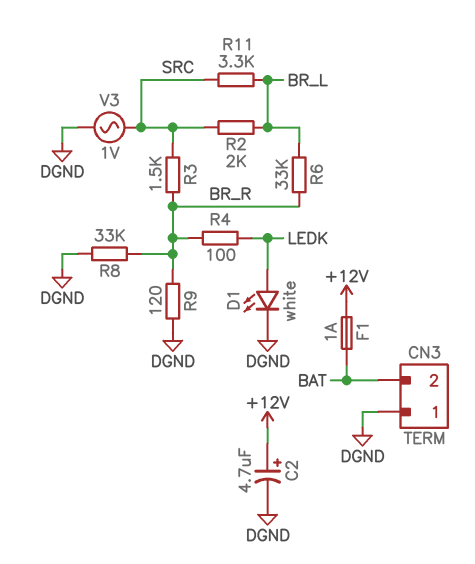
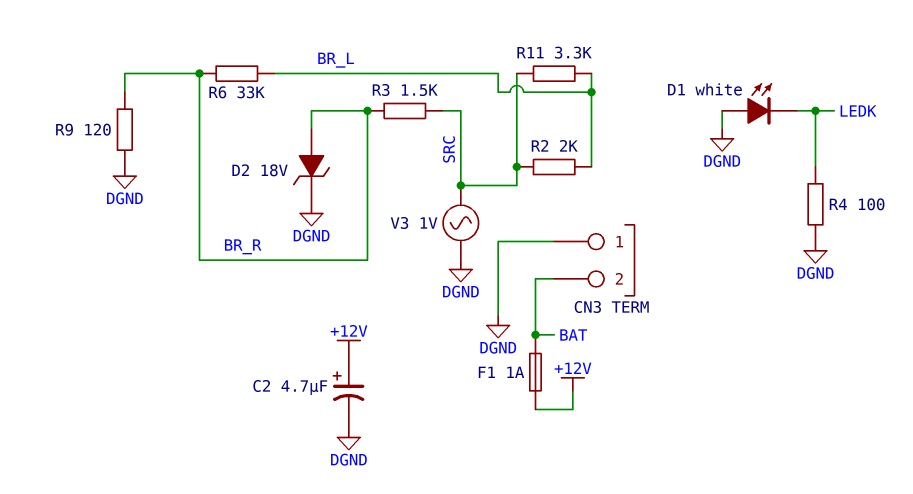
D1: LED white (A LEDK, K DGND) -> LED white (A DGND, K LEDK)
D2: none -> zener 18V (A BR_R, K DGND)
R4: 100 (BR_R, LEDK) -> 100 (DGND, LEDK)
R8: 33k (BR_R, DGND) -> none

